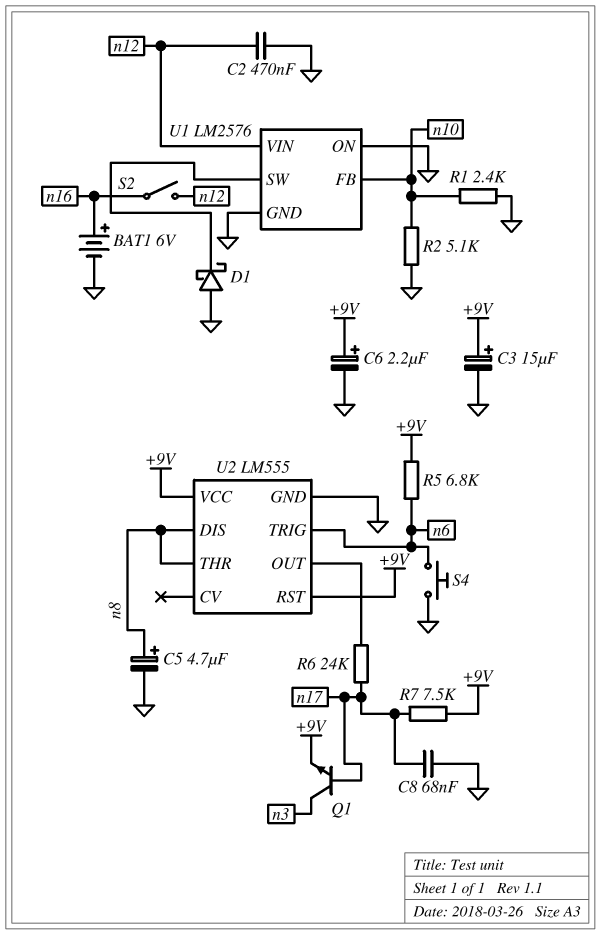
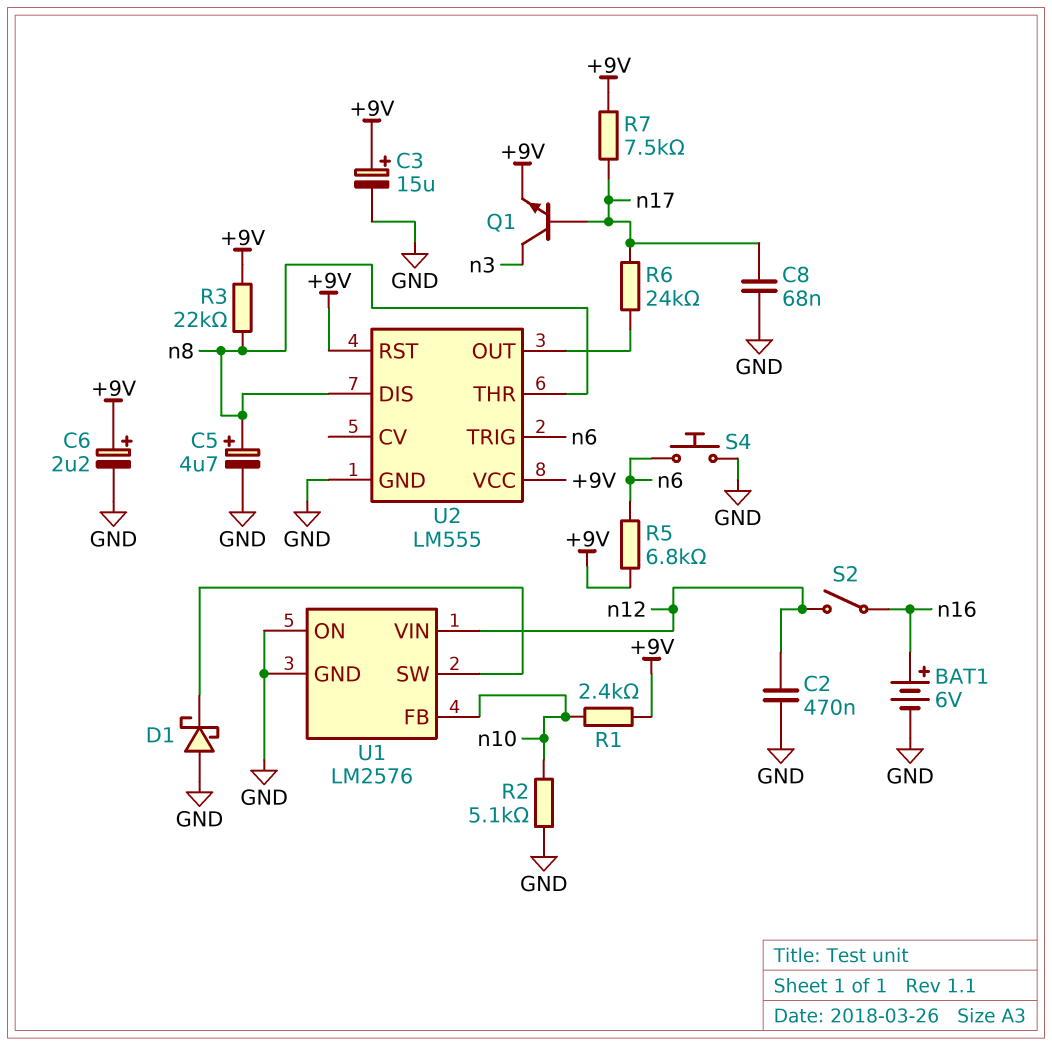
R1: 2.4k (GND, n10) -> 2.4k (+9V, n10)
R3: none -> 22k (+9V, n8)

